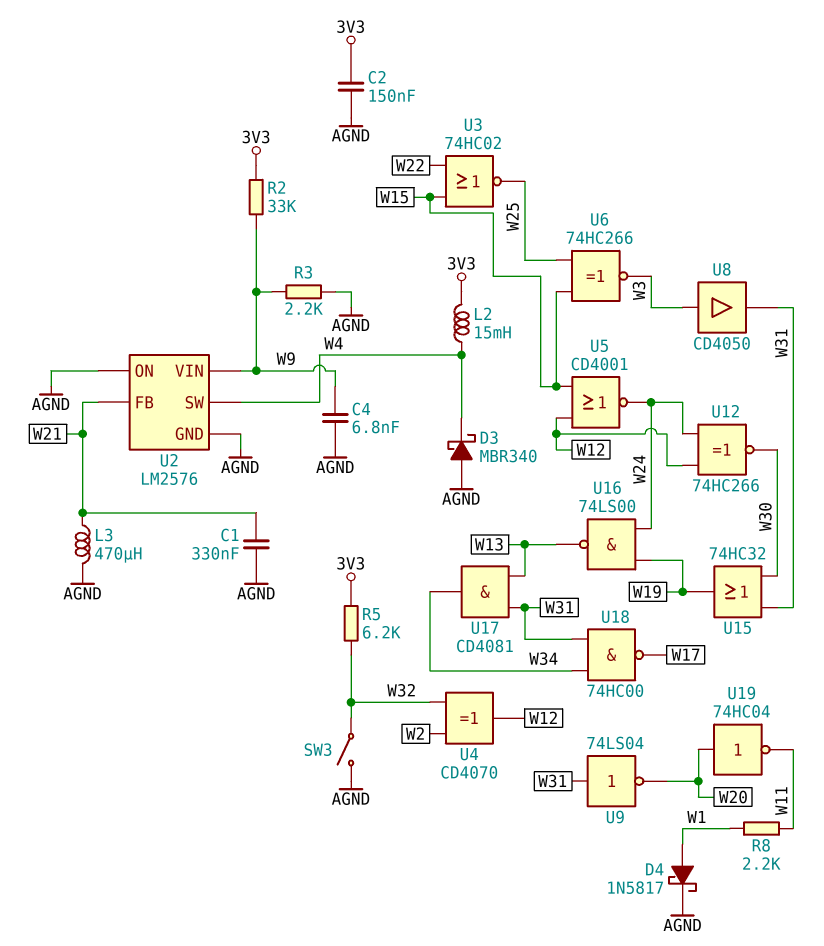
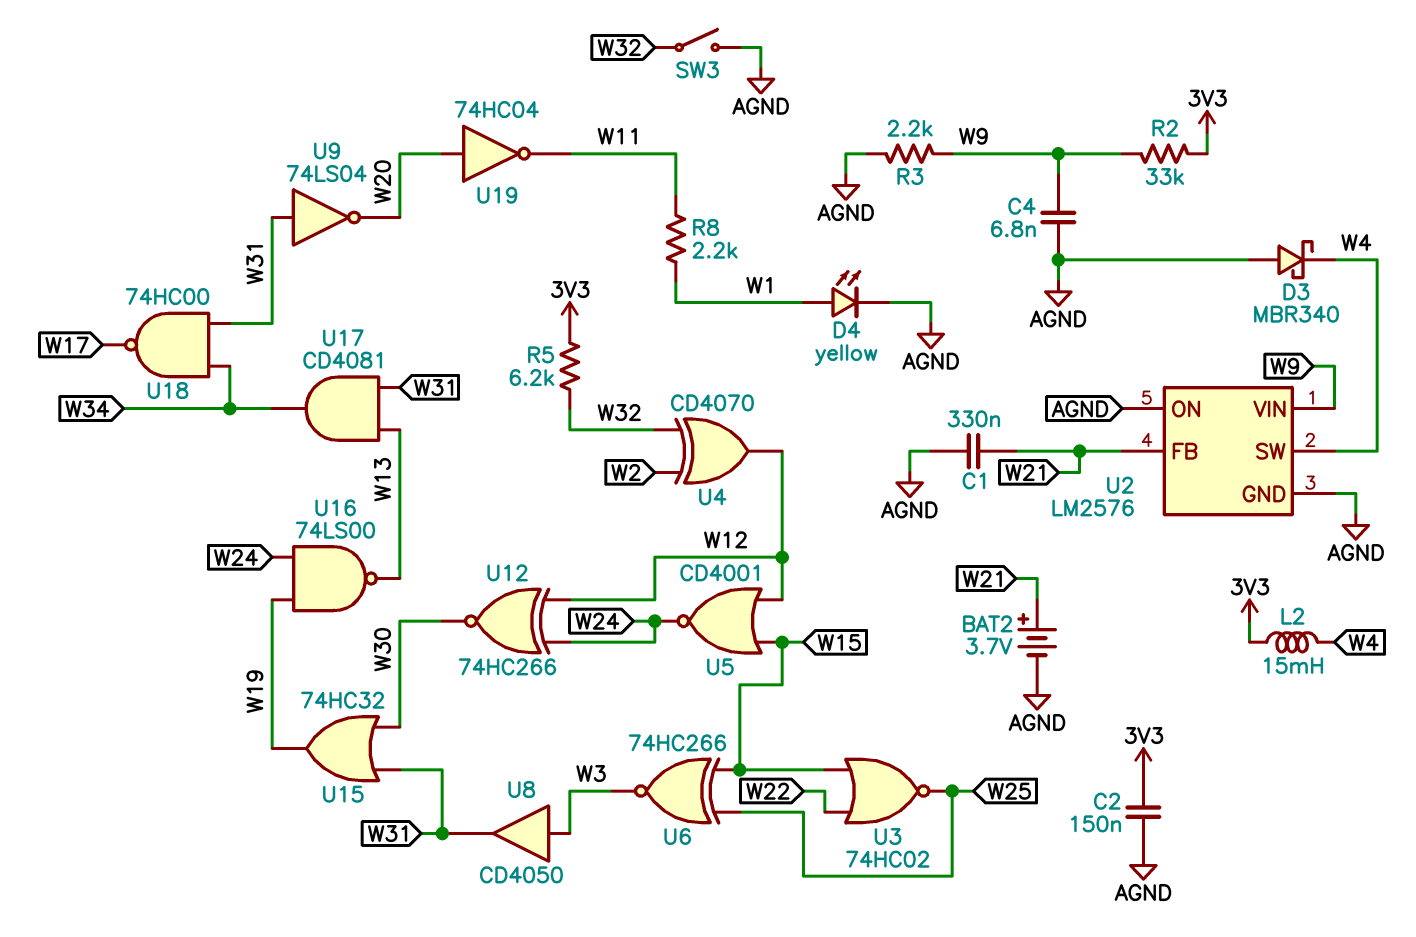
BAT2: none -> 3.7V (plus W21, minus AGND)
D4: schottky 1N5817 (A W1, K AGND) -> LED yellow (A W1, K AGND)
L3: 470uH (AGND, W21) -> none

